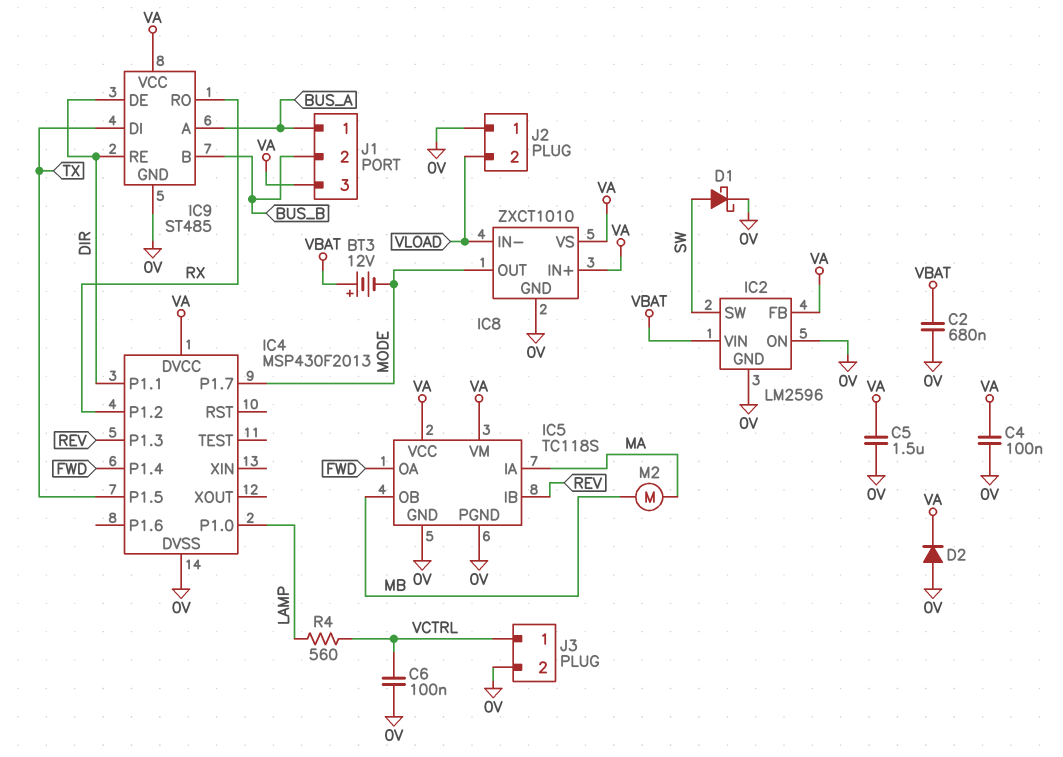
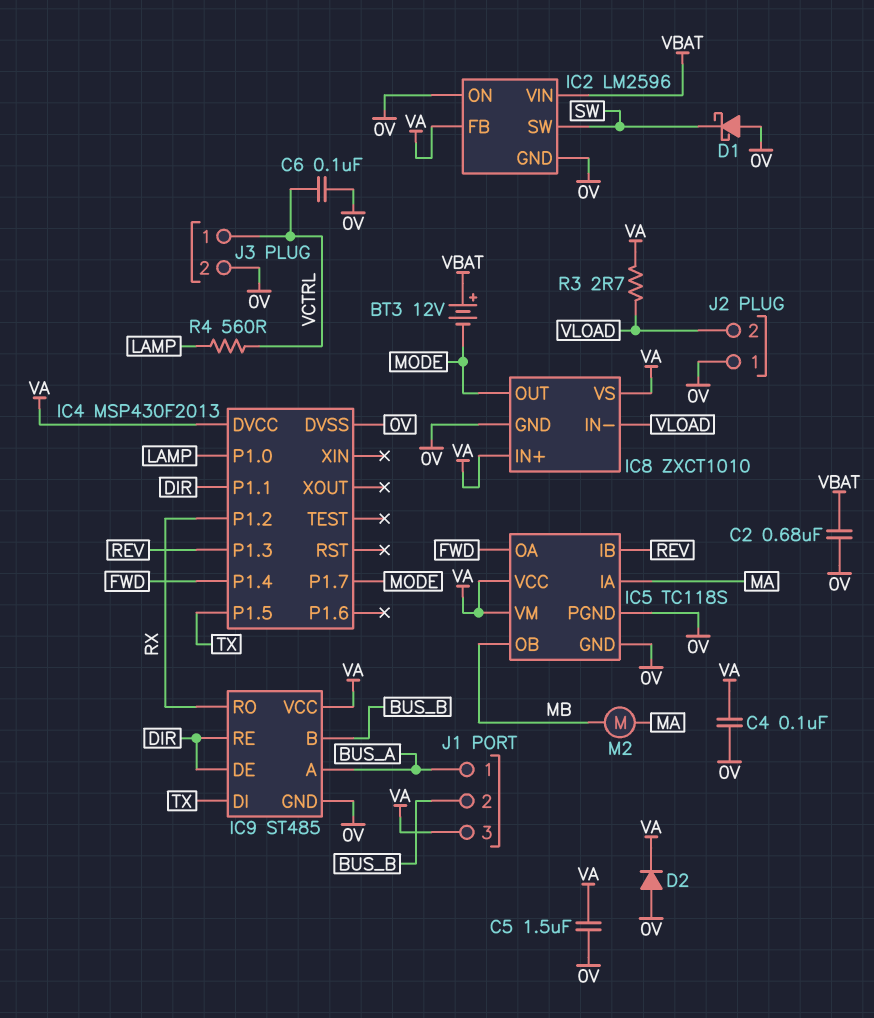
D1: schottky (A SW, K 0V) -> schottky (A 0V, K SW)
R3: none -> 2.7 (VA, VLOAD)

